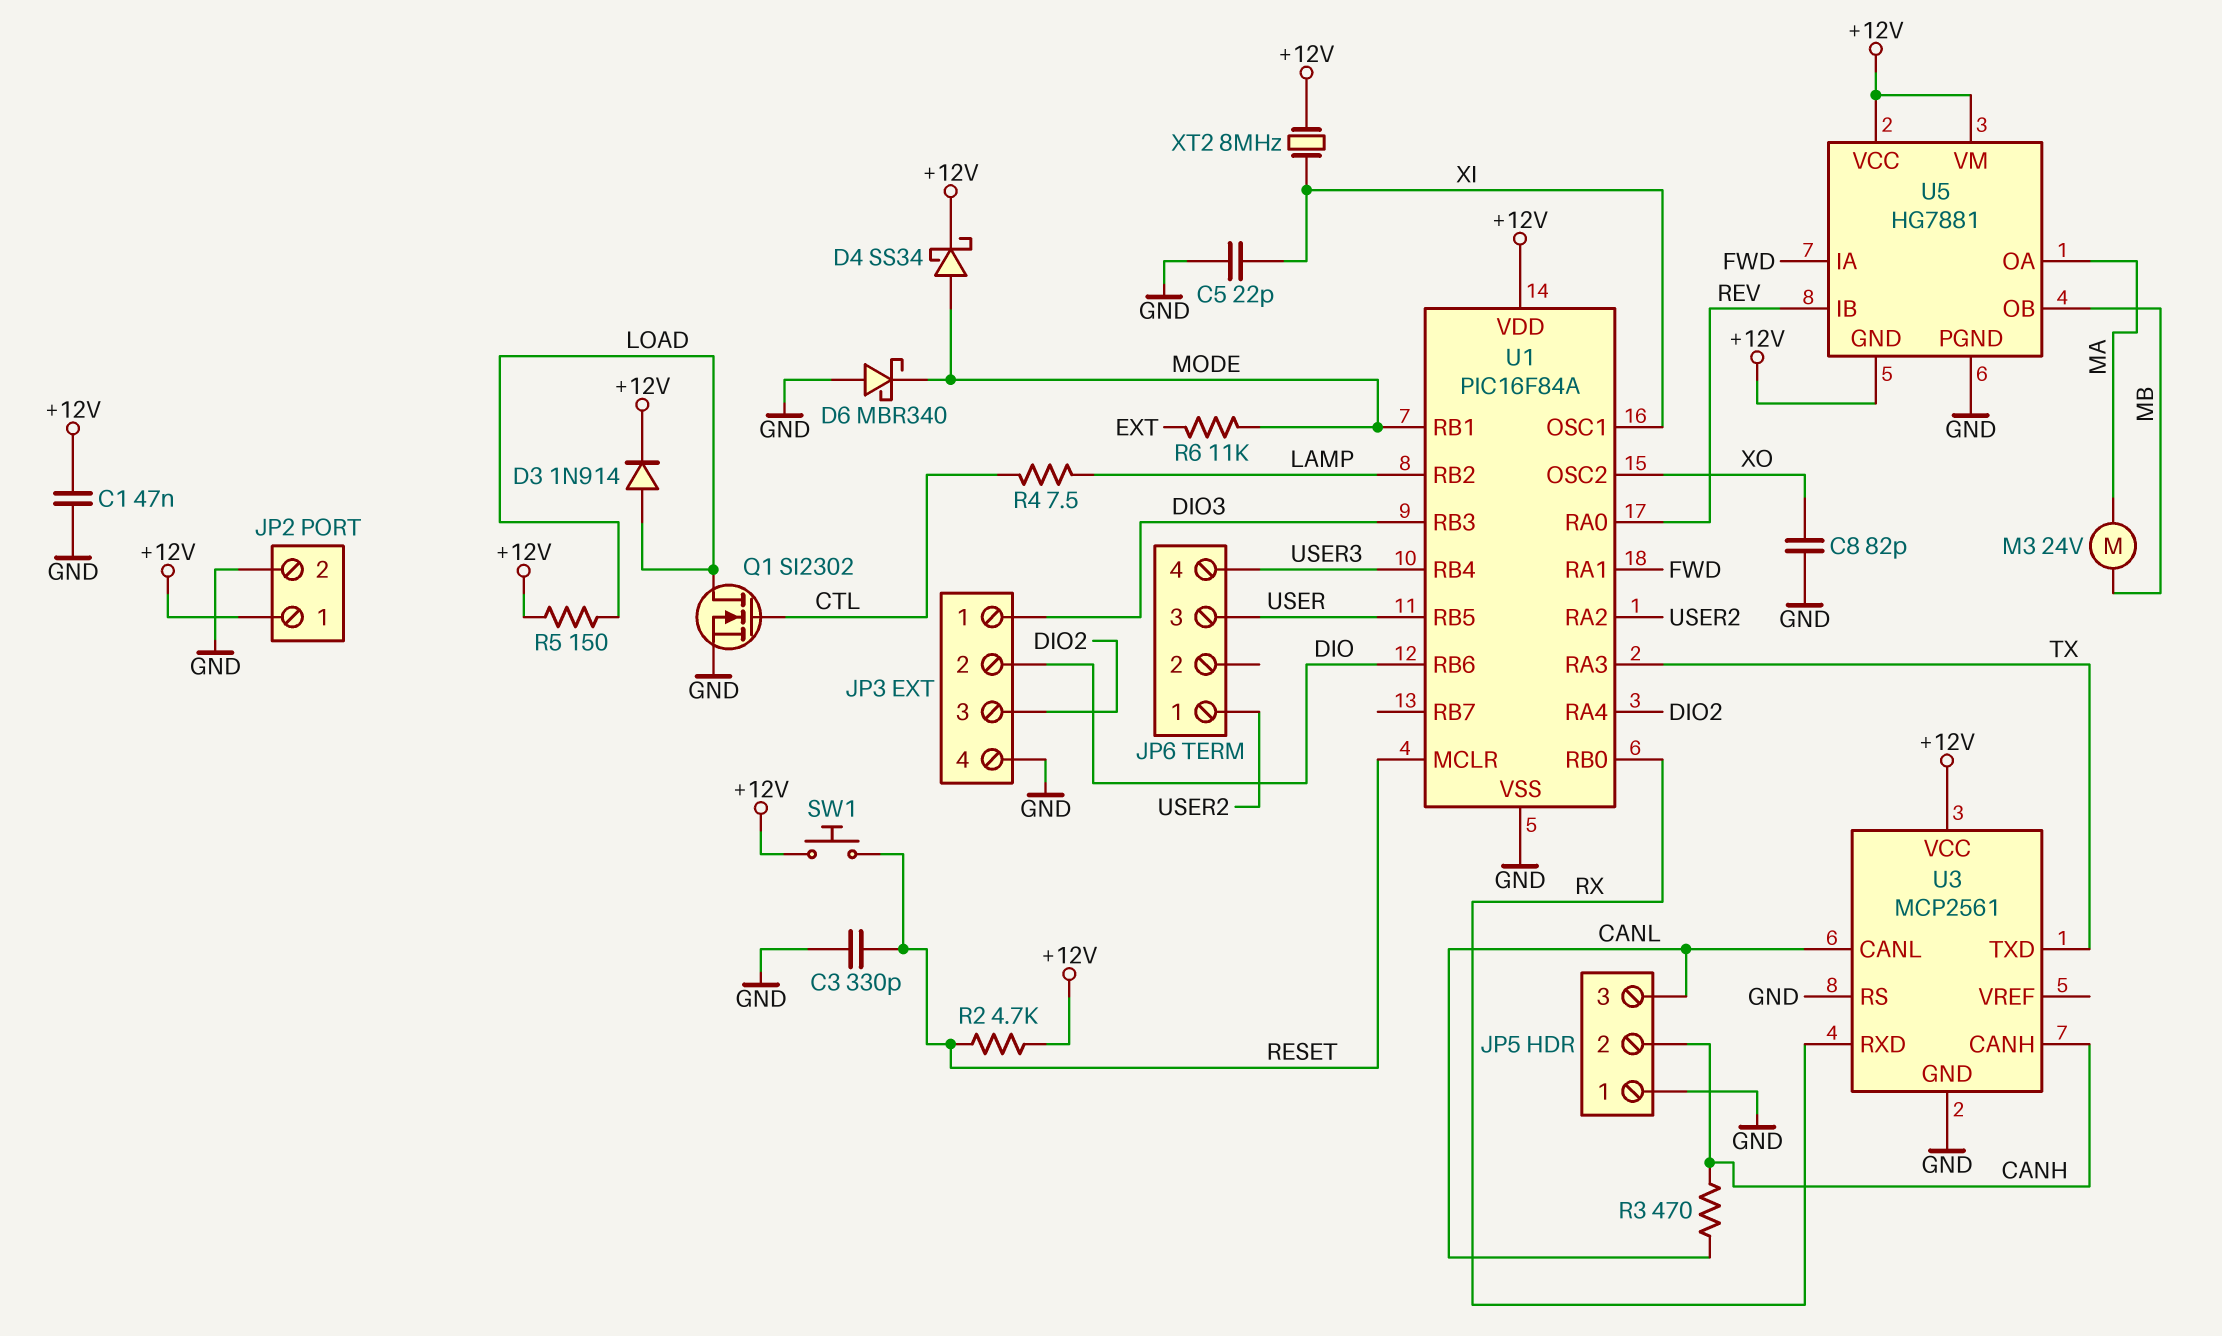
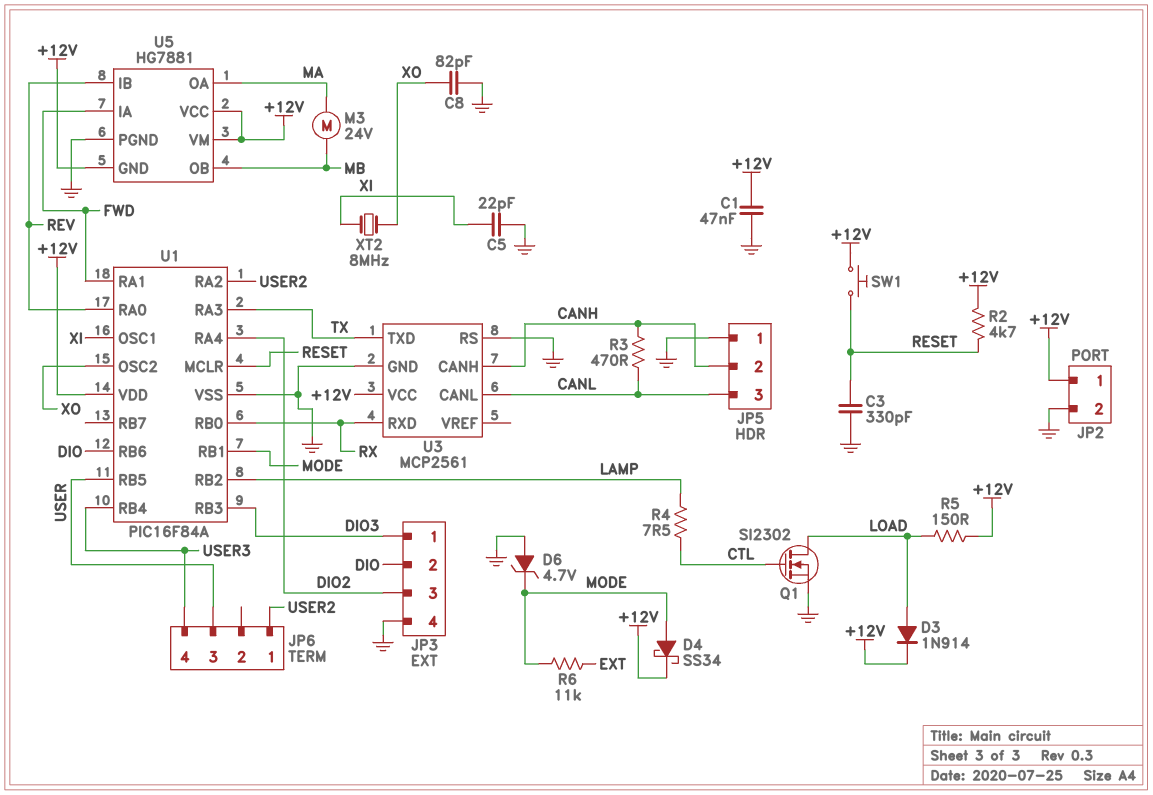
D6: schottky MBR340 (A GND, K MODE) -> zener 4.7V (A GND, K MODE)
XT2: 8MHz (+12V, XI) -> 8MHz (XI, XO)

